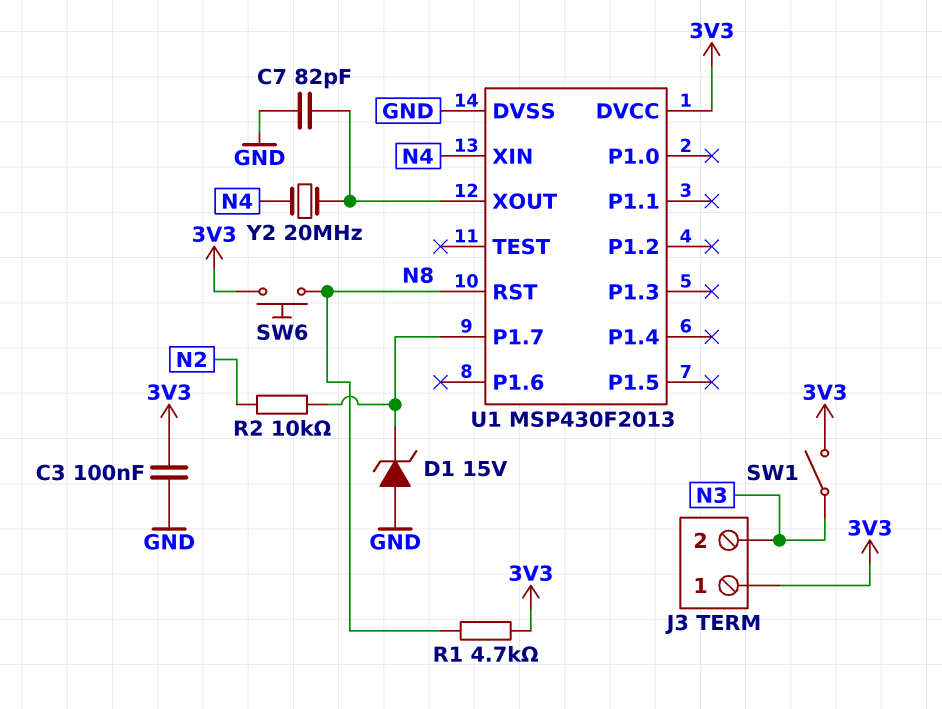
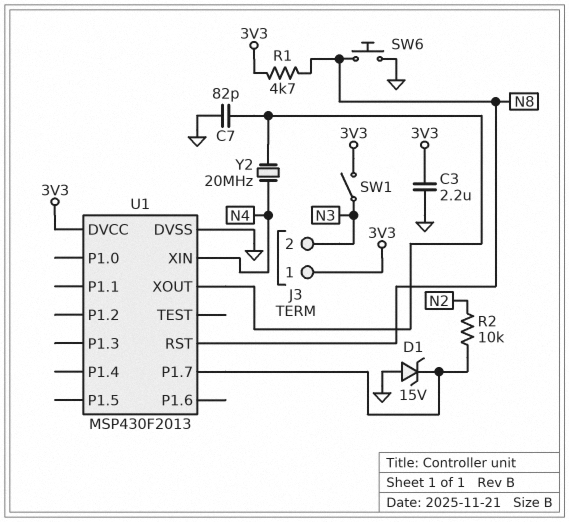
C3: 100nF (3V3, GND) -> 2.2uF (3V3, GND)
SW6: button (3V3, N8) -> button (GND, N8)

